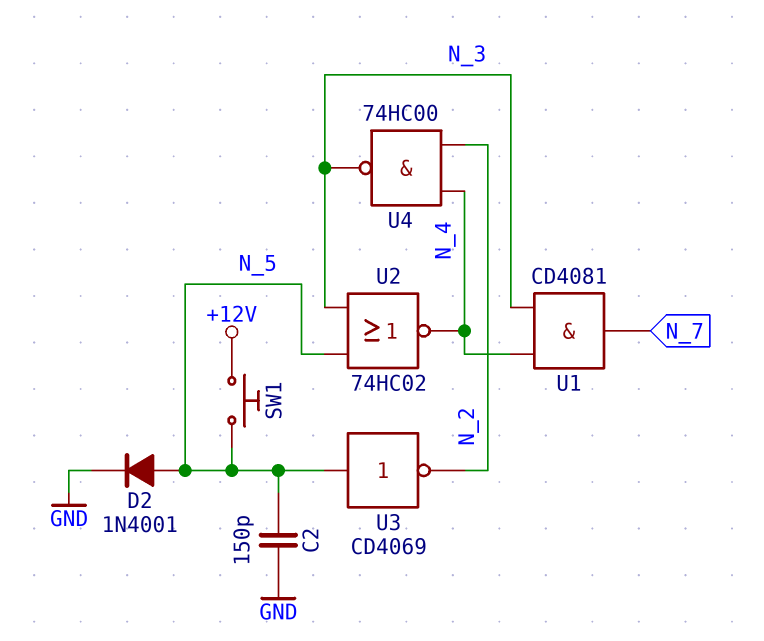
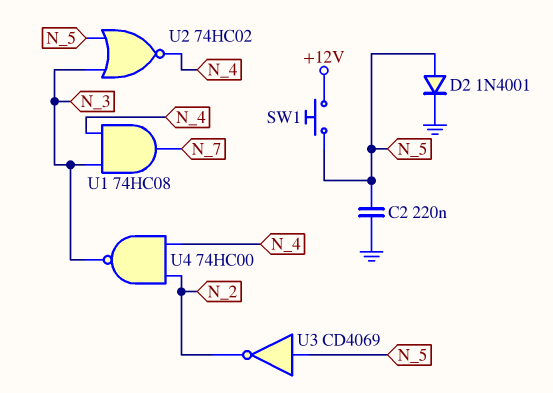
C2: 150pF (GND, N_5) -> 220nF (GND, N_5)
U1: AND CD4081 (in N_3, in N_4, out N_7) -> AND 74HC08 (in N_3, in N_4, out N_7)

